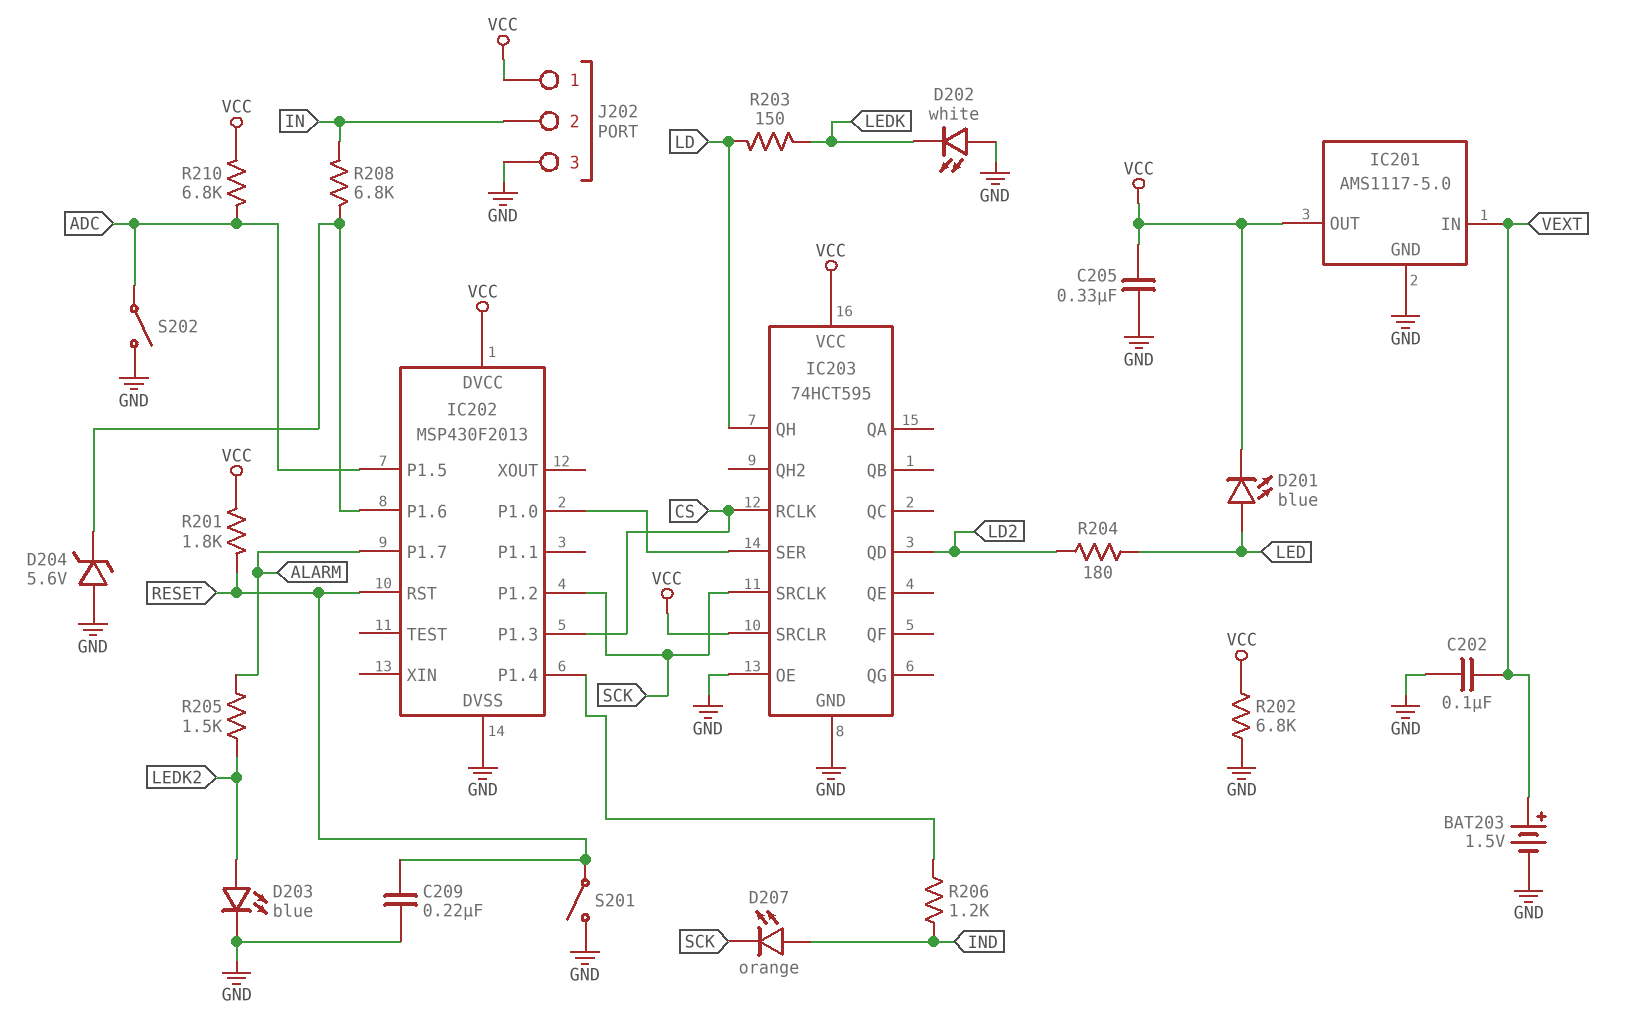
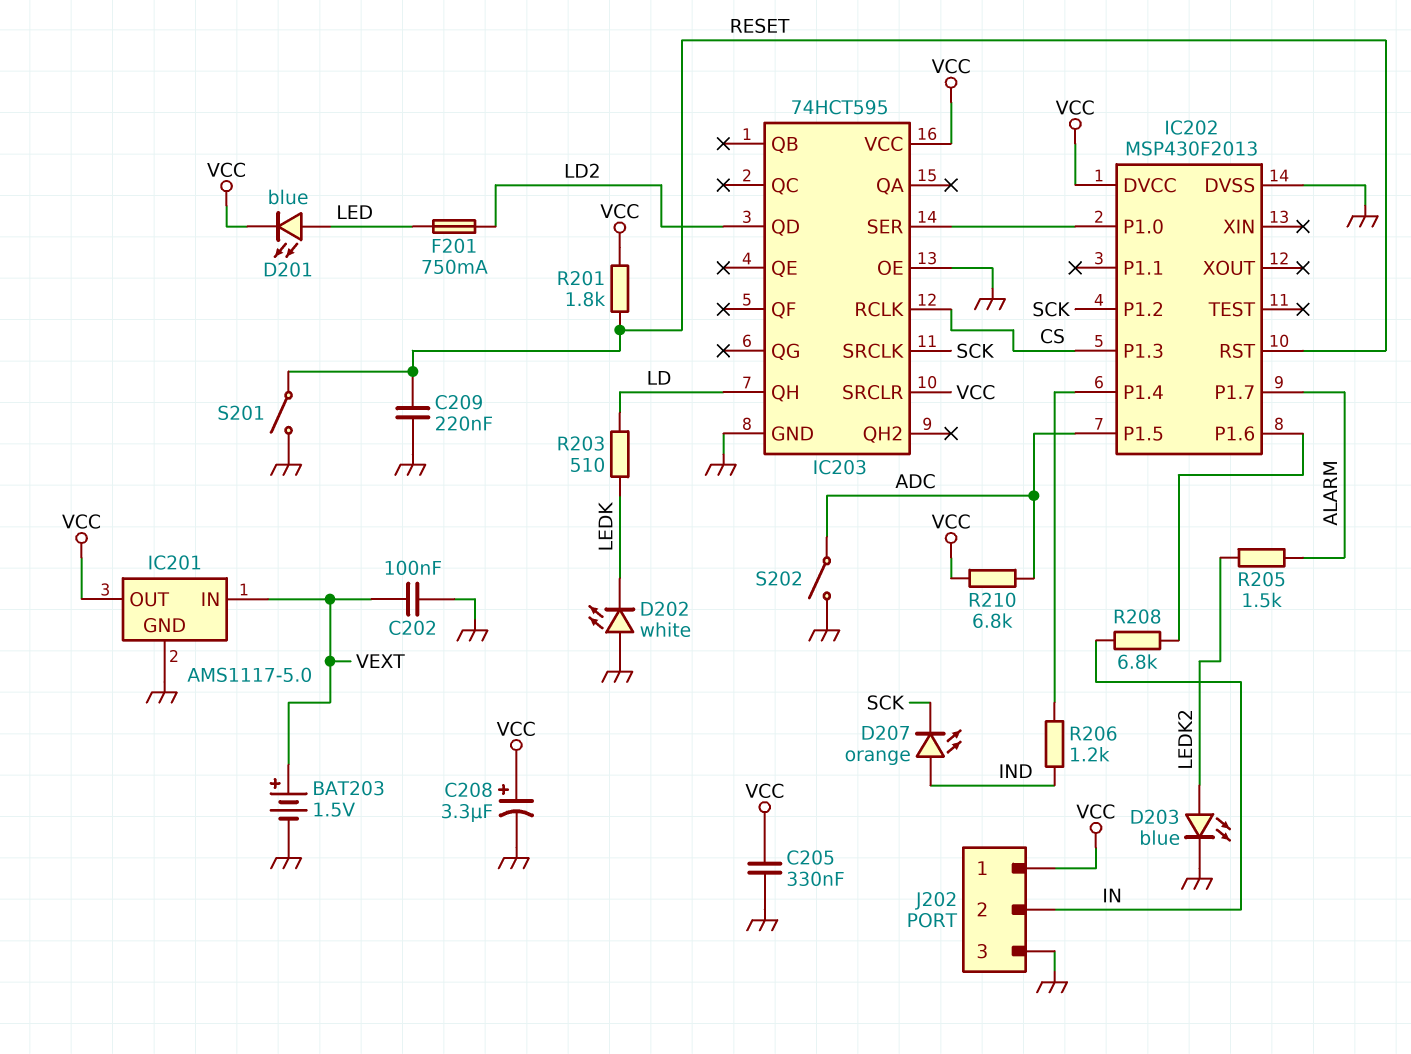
C208: none -> 3.3uF (plus VCC, minus GND)
D204: zener 5.6V (A GND, K IC202/P1.6) -> none
F201: none -> 750mA (LD2, LED)
R202: 6.8k (GND, VCC) -> none
R203: 150 (LD, LEDK) -> 510 (LD, LEDK)
R204: 180 (LD2, LED) -> none

